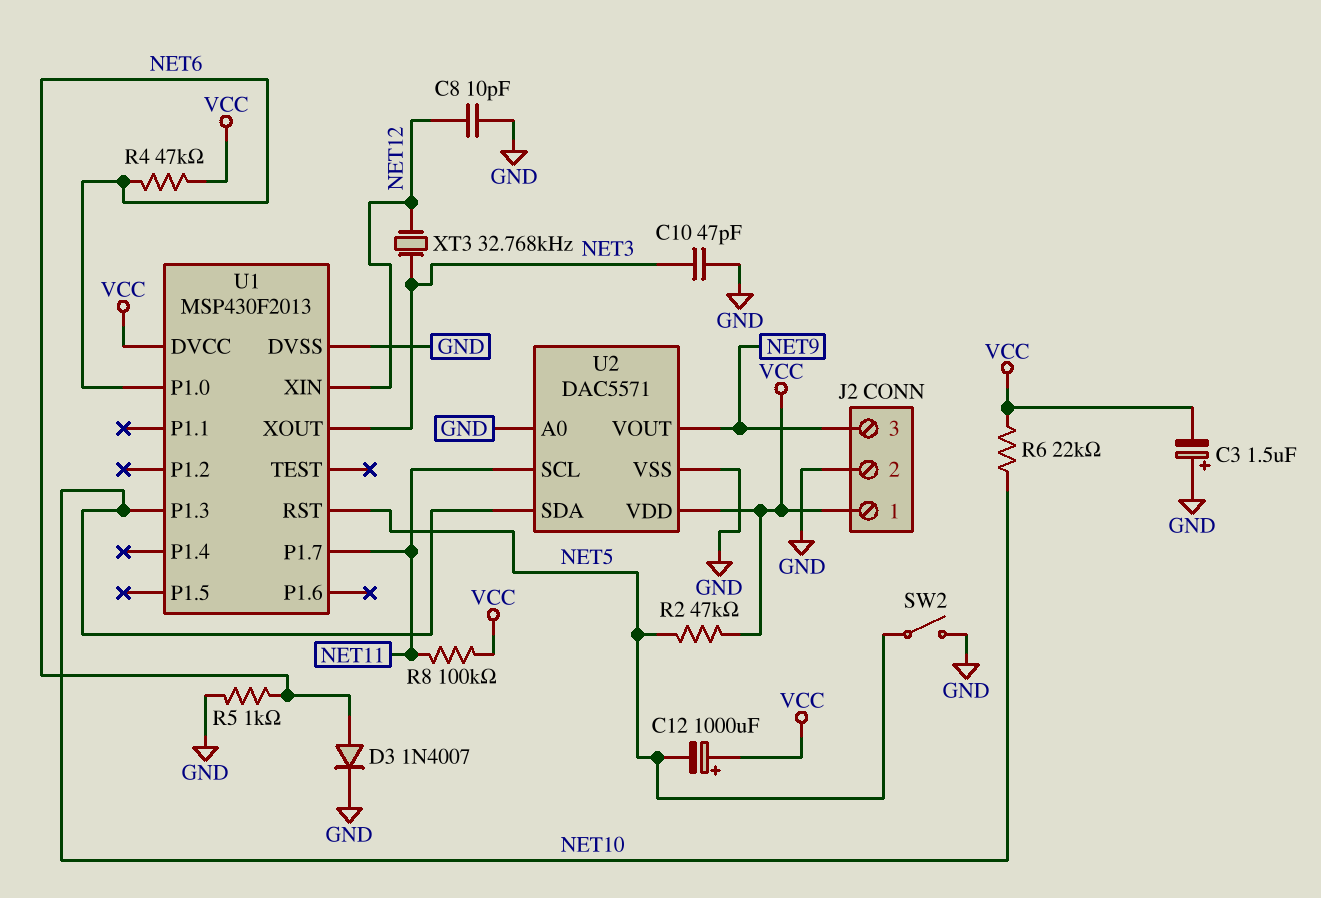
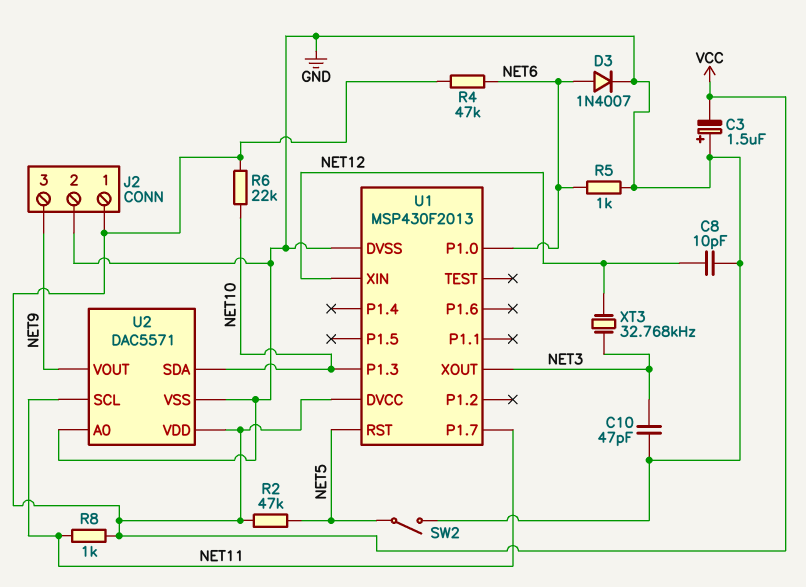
C12: 1000uF (plus VCC, minus NET5) -> none
R8: 100k (NET11, VCC) -> 1k (NET11, VCC)

